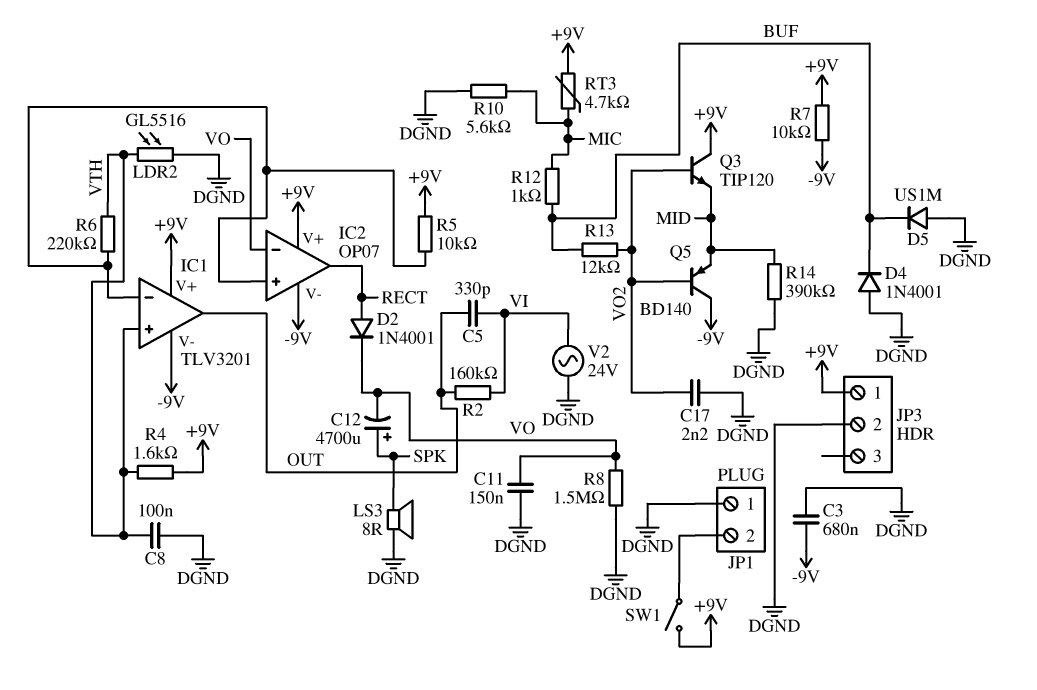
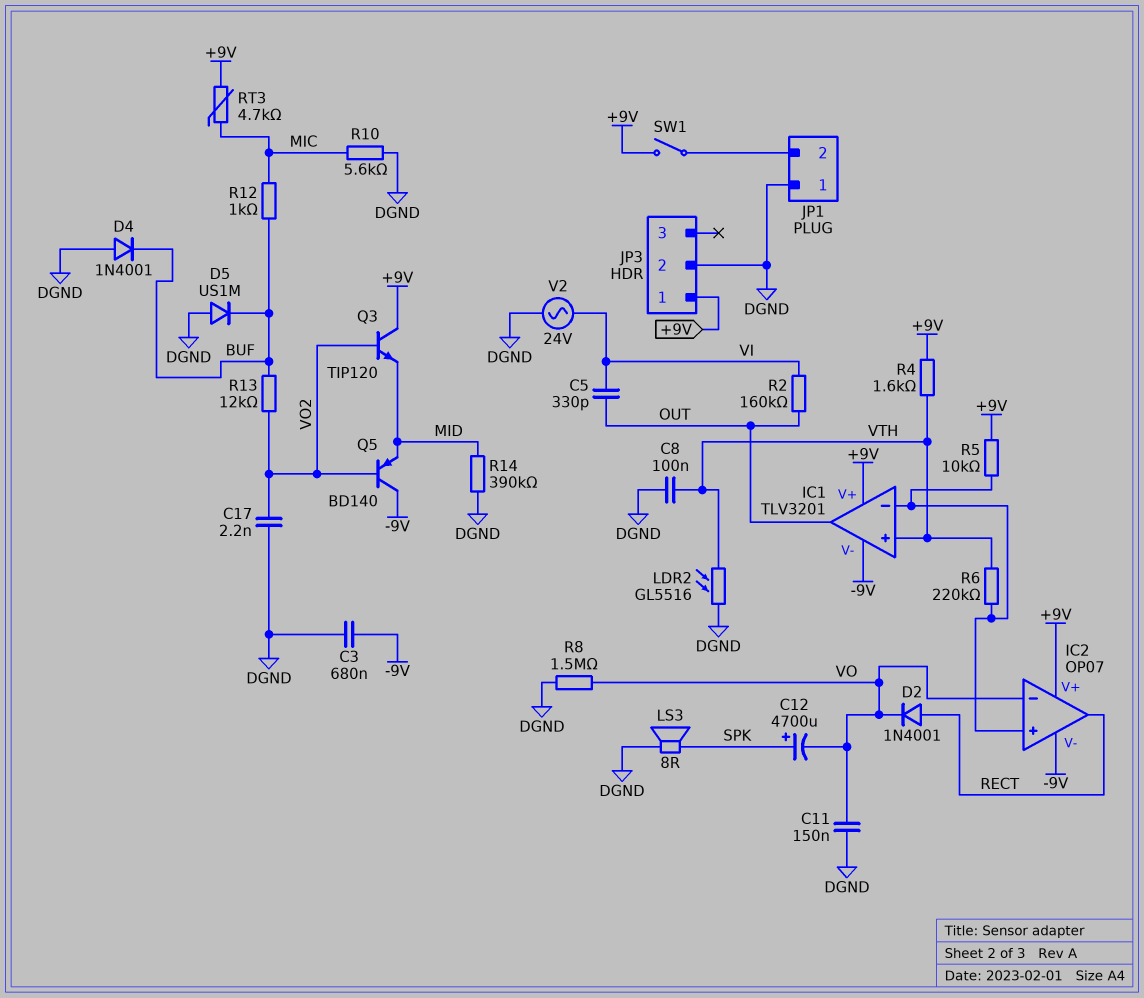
R7: 10k (+9V, -9V) -> none

